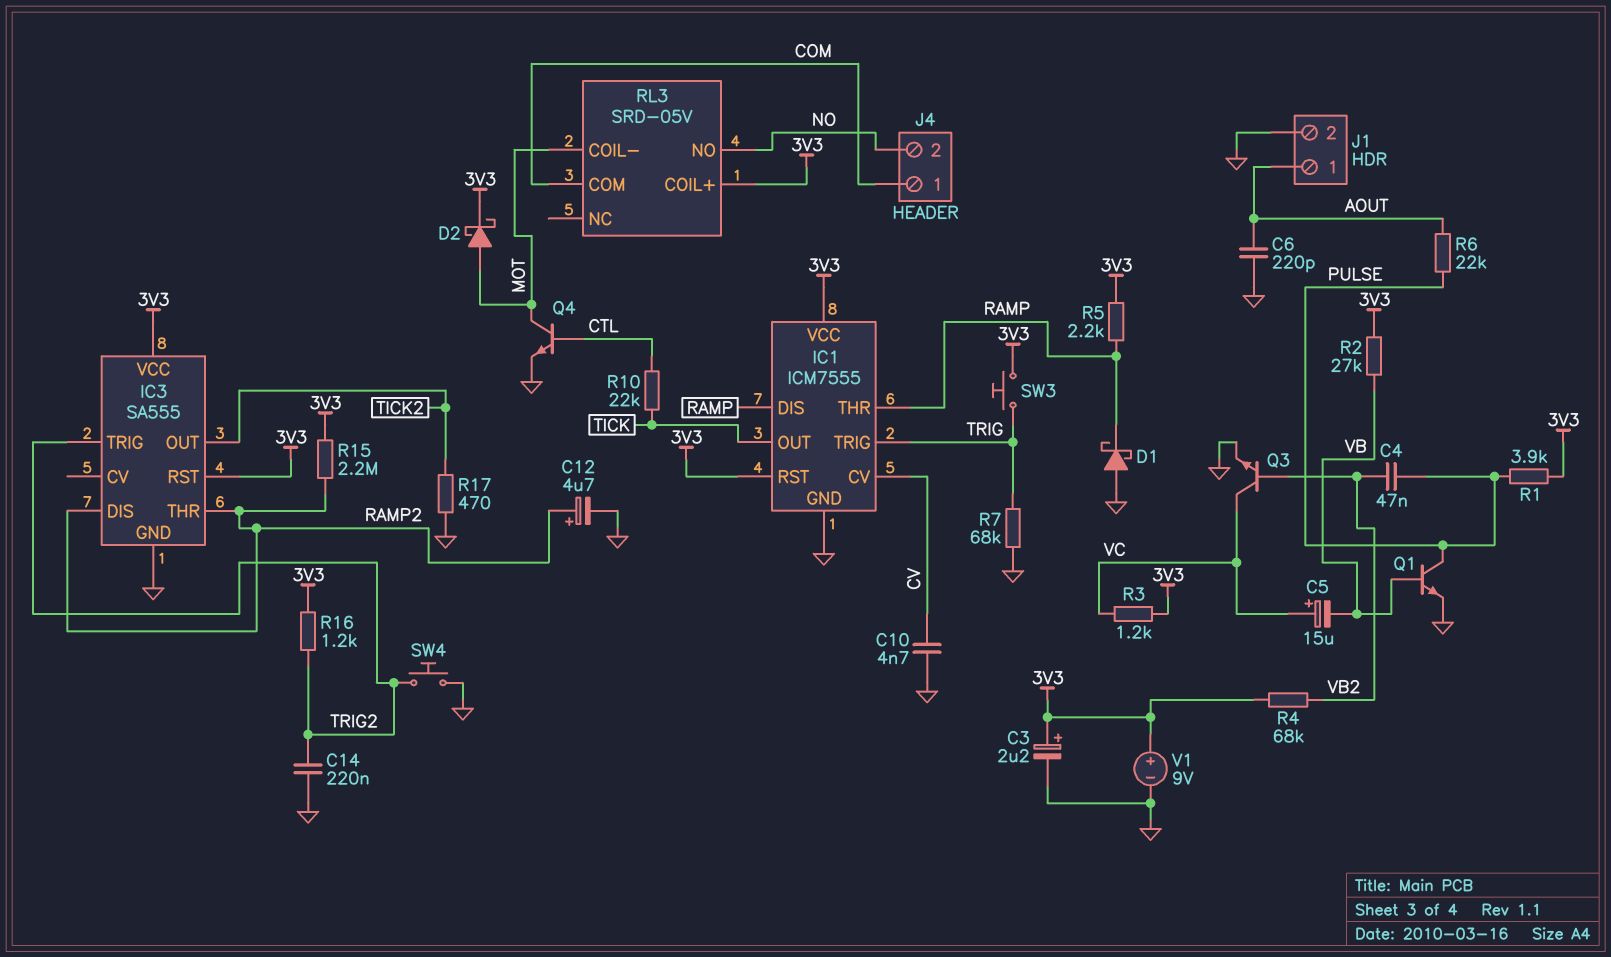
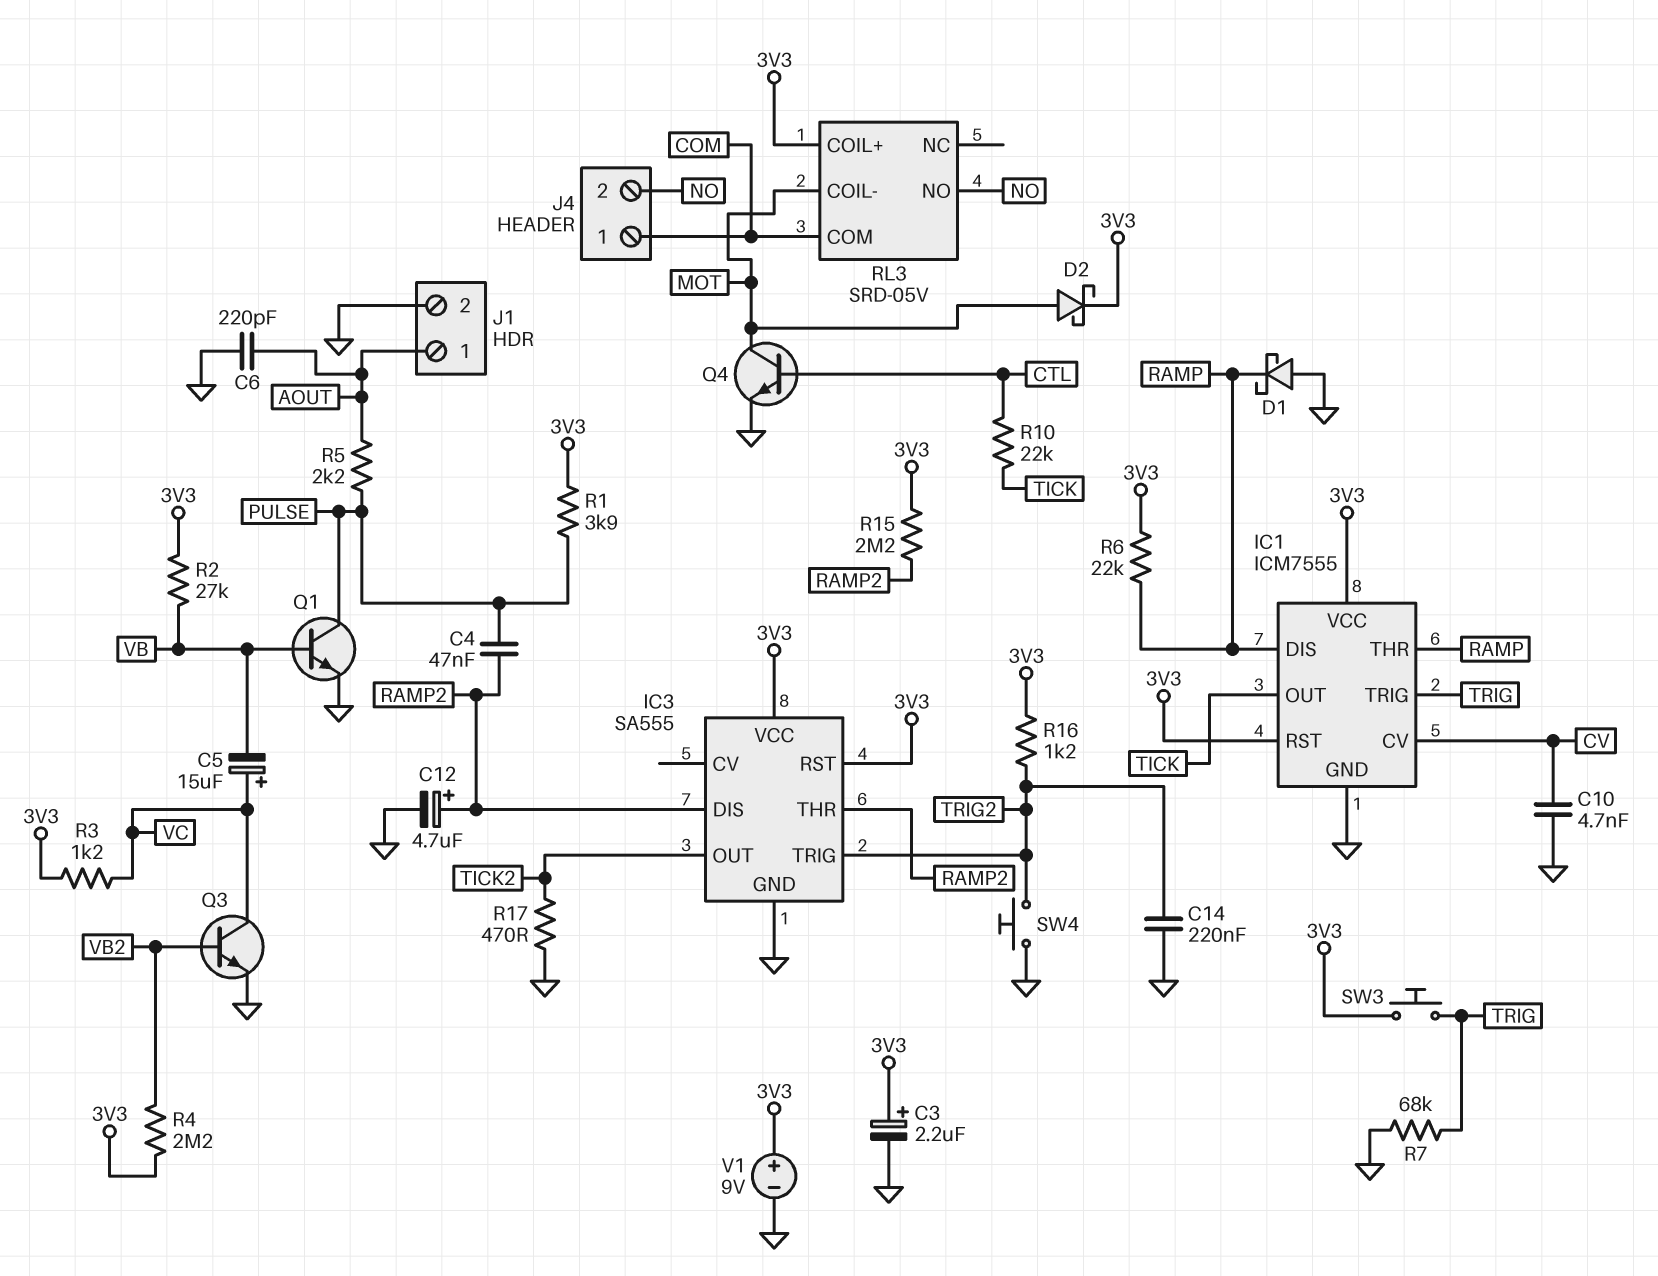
C4: 47nF (PULSE, VB2) -> 47nF (PULSE, RAMP2)
R4: 68k (3V3, VB2) -> 2.2M (3V3, VB2)
R5: 2.2k (3V3, RAMP) -> 2.2k (AOUT, PULSE)
R6: 22k (AOUT, PULSE) -> 22k (3V3, RAMP)

